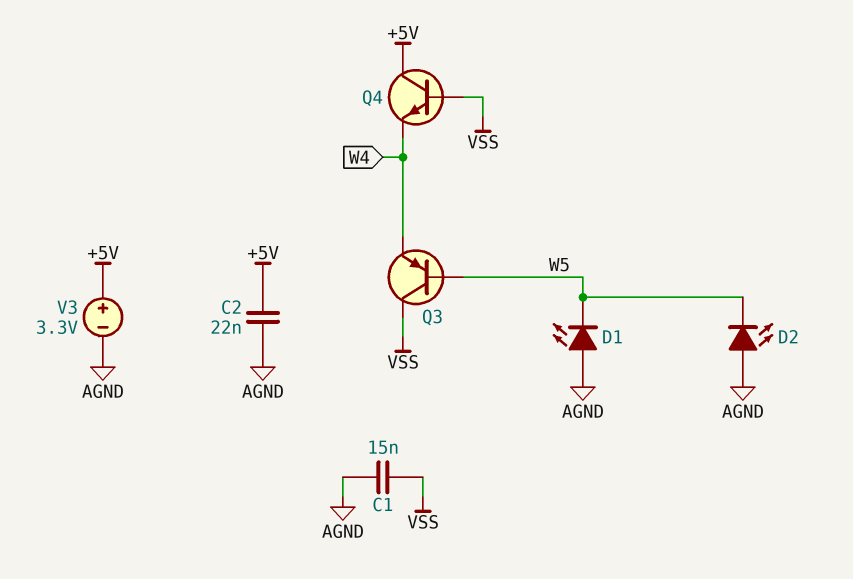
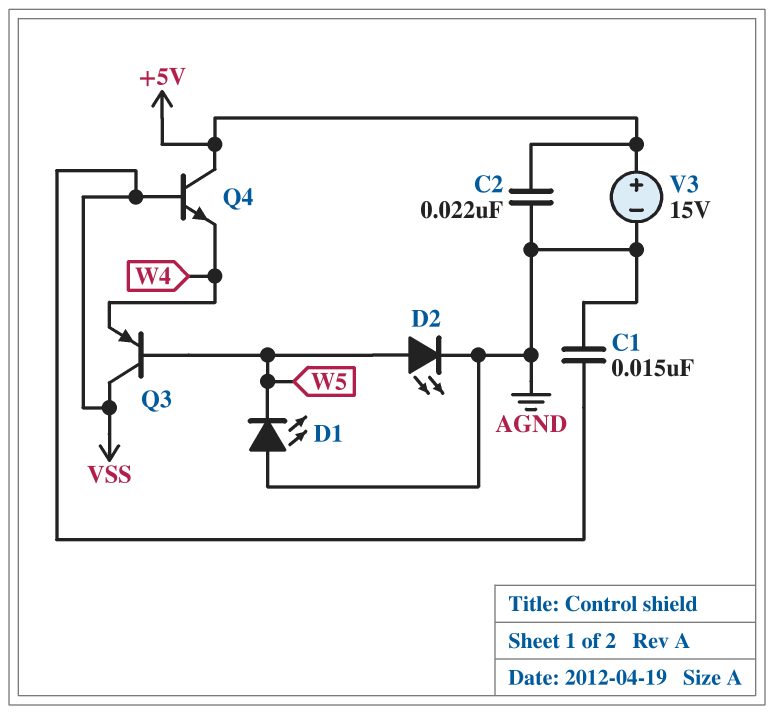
D2: LED (A AGND, K W5) -> LED (A W5, K AGND)
V3: 3.3V (plus +5V, minus AGND) -> 15V (plus +5V, minus AGND)

